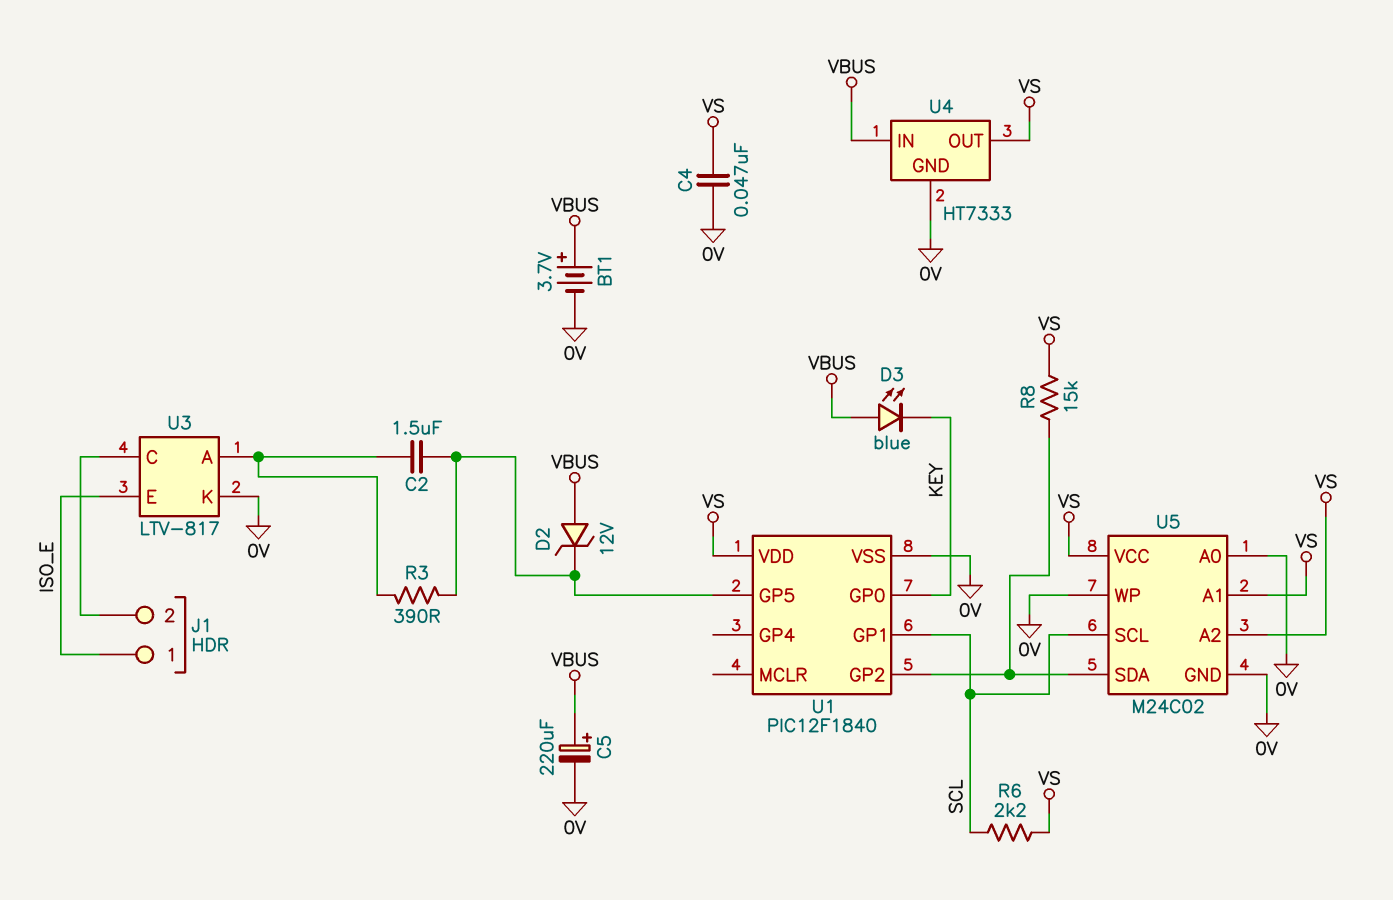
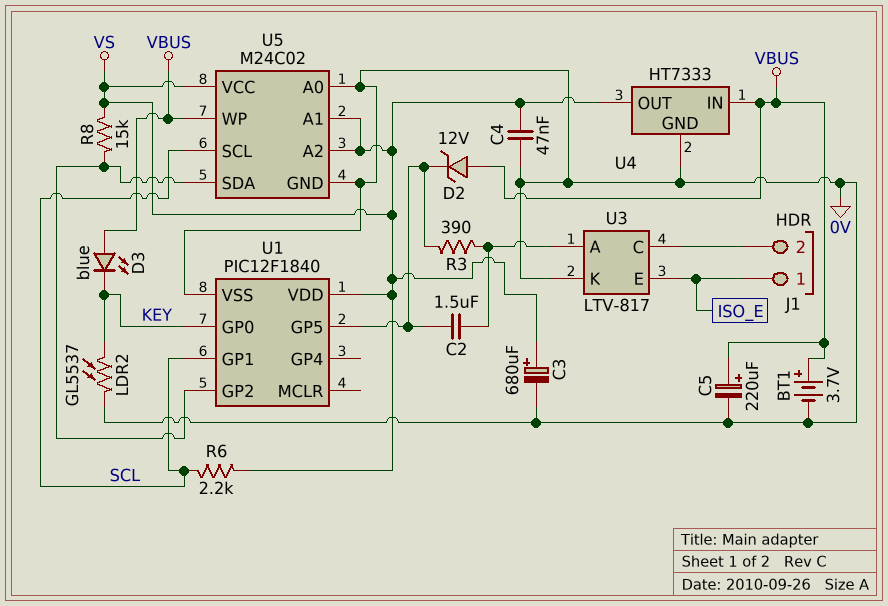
C3: none -> 680uF (plus VS, minus 0V)
LDR2: none -> GL5537 (0V, KEY)
U5 pin WP: 0V -> VBUS

